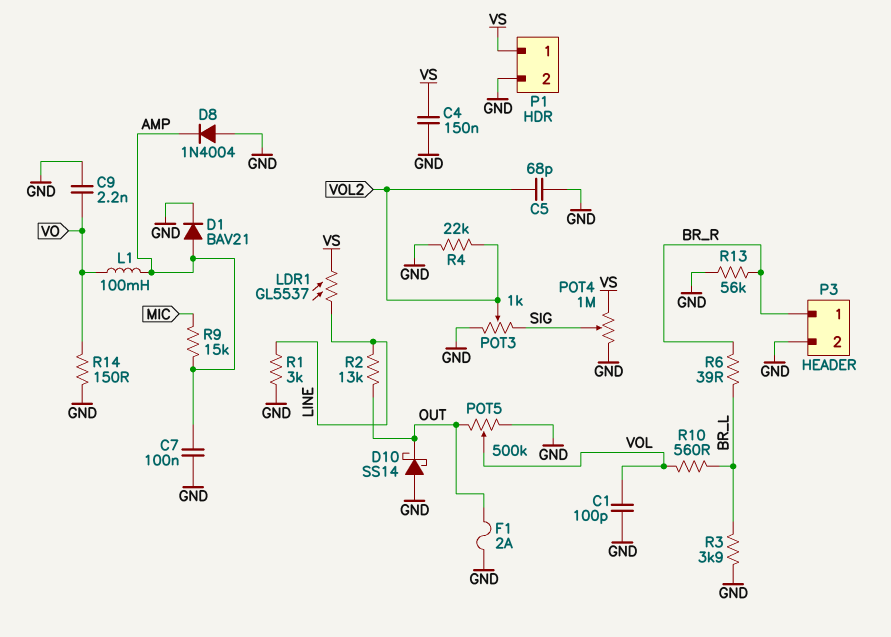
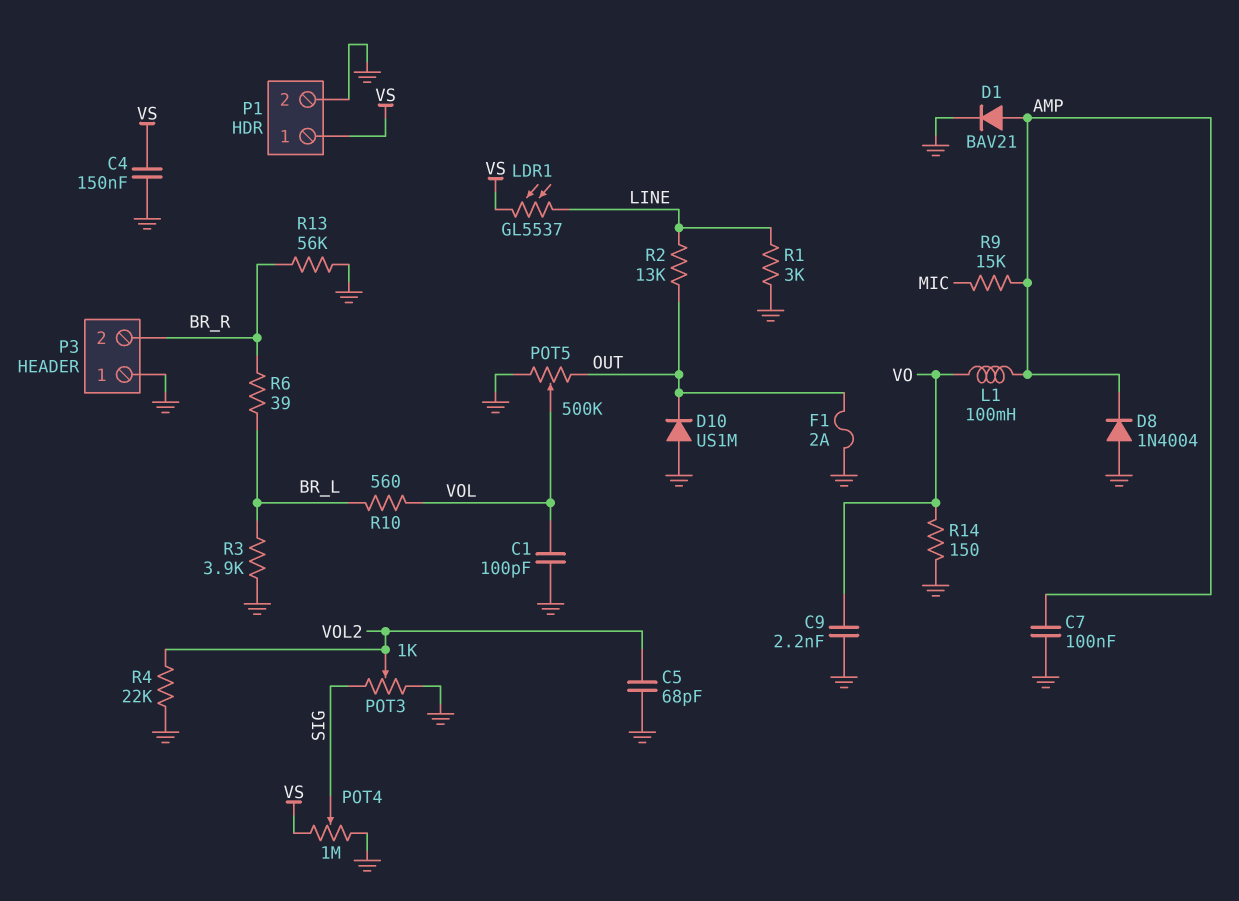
D10: schottky SS14 (A GND, K OUT) -> diode US1M (A GND, K OUT)
P3 pin 1: BR_R -> GND
P3 pin 2: GND -> BR_R

